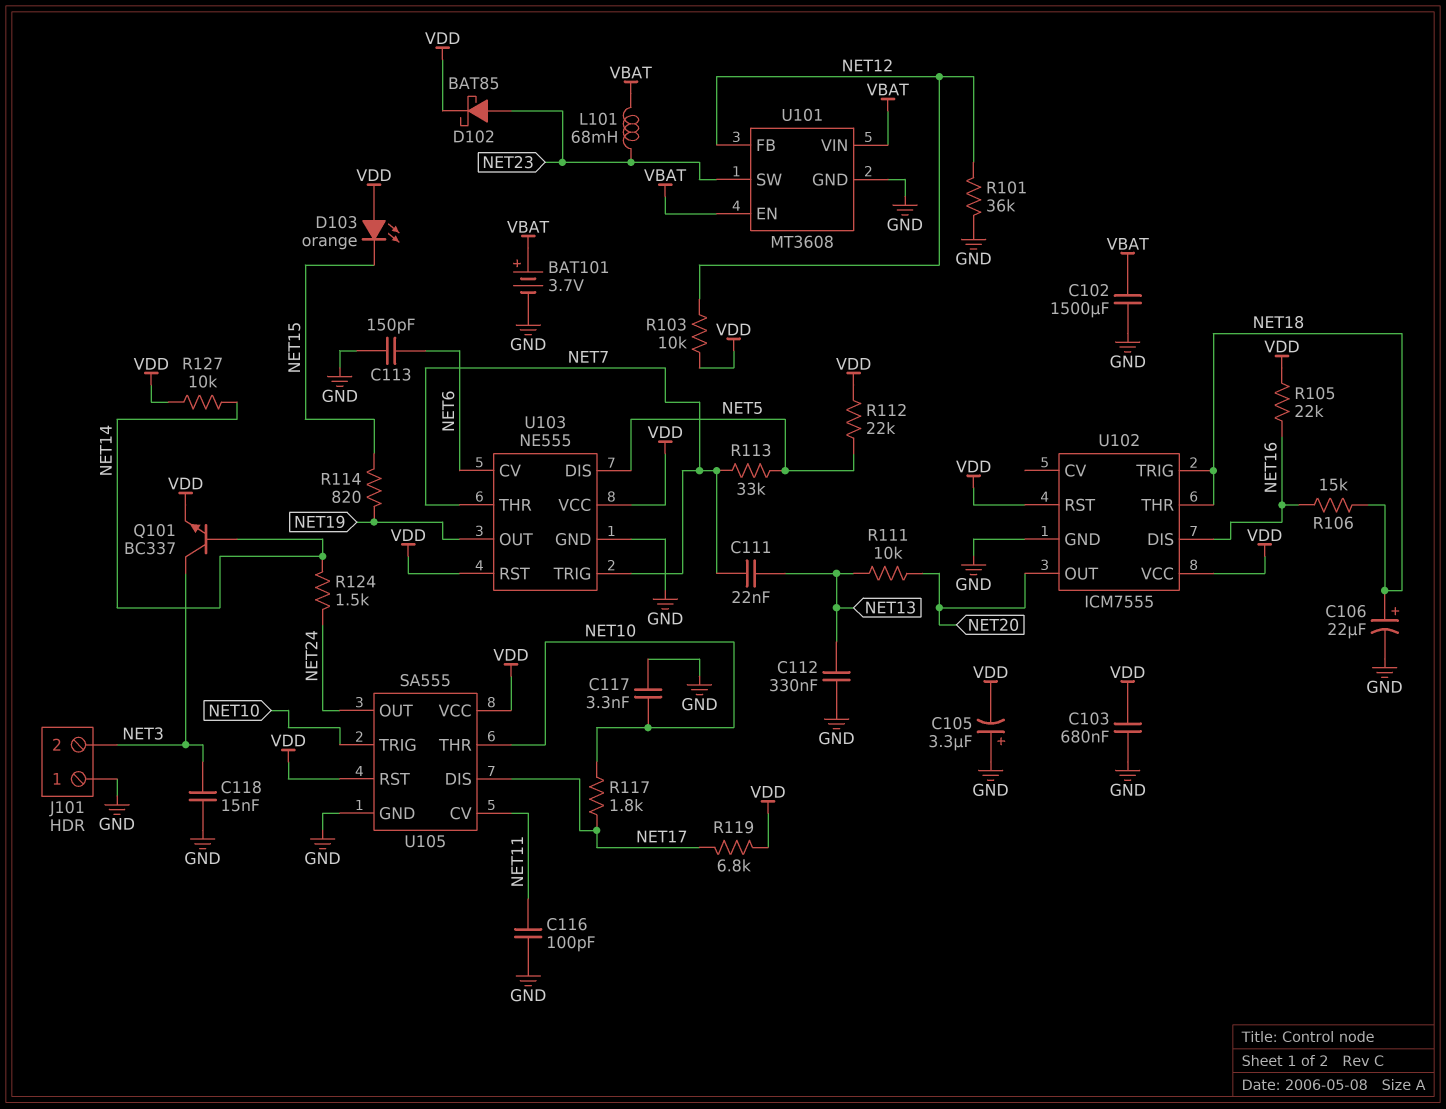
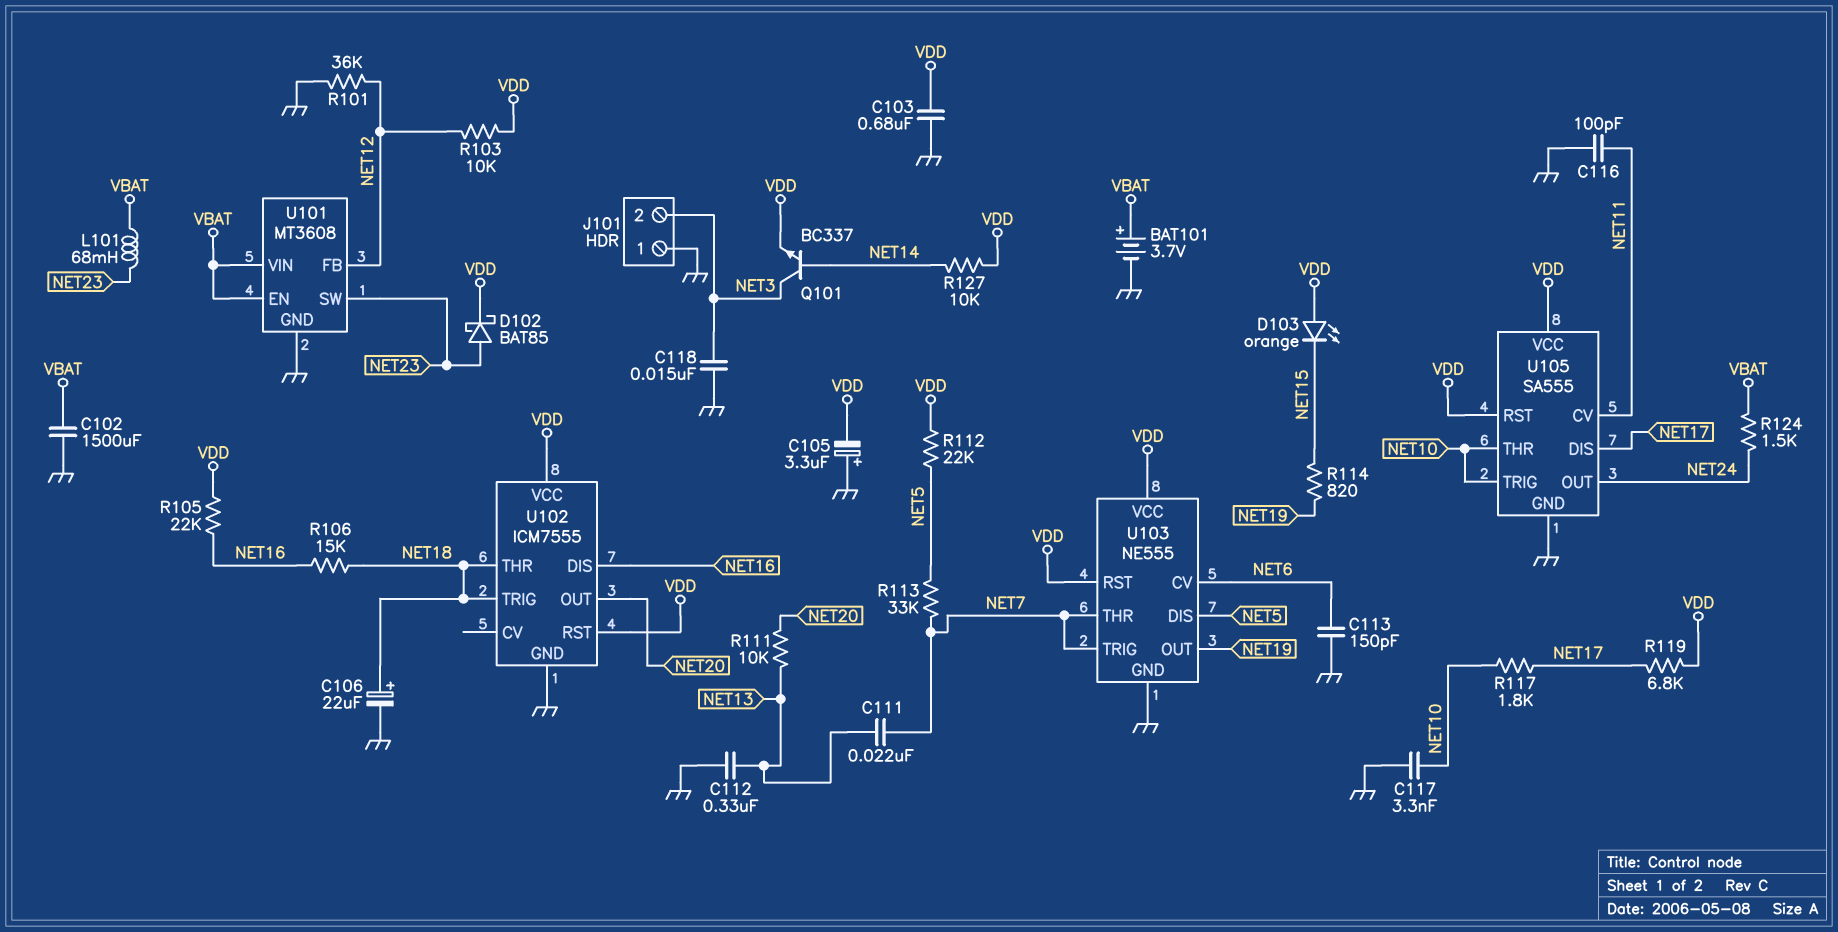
R124: 1.5k (NET14, NET24) -> 1.5k (NET24, VBAT)

